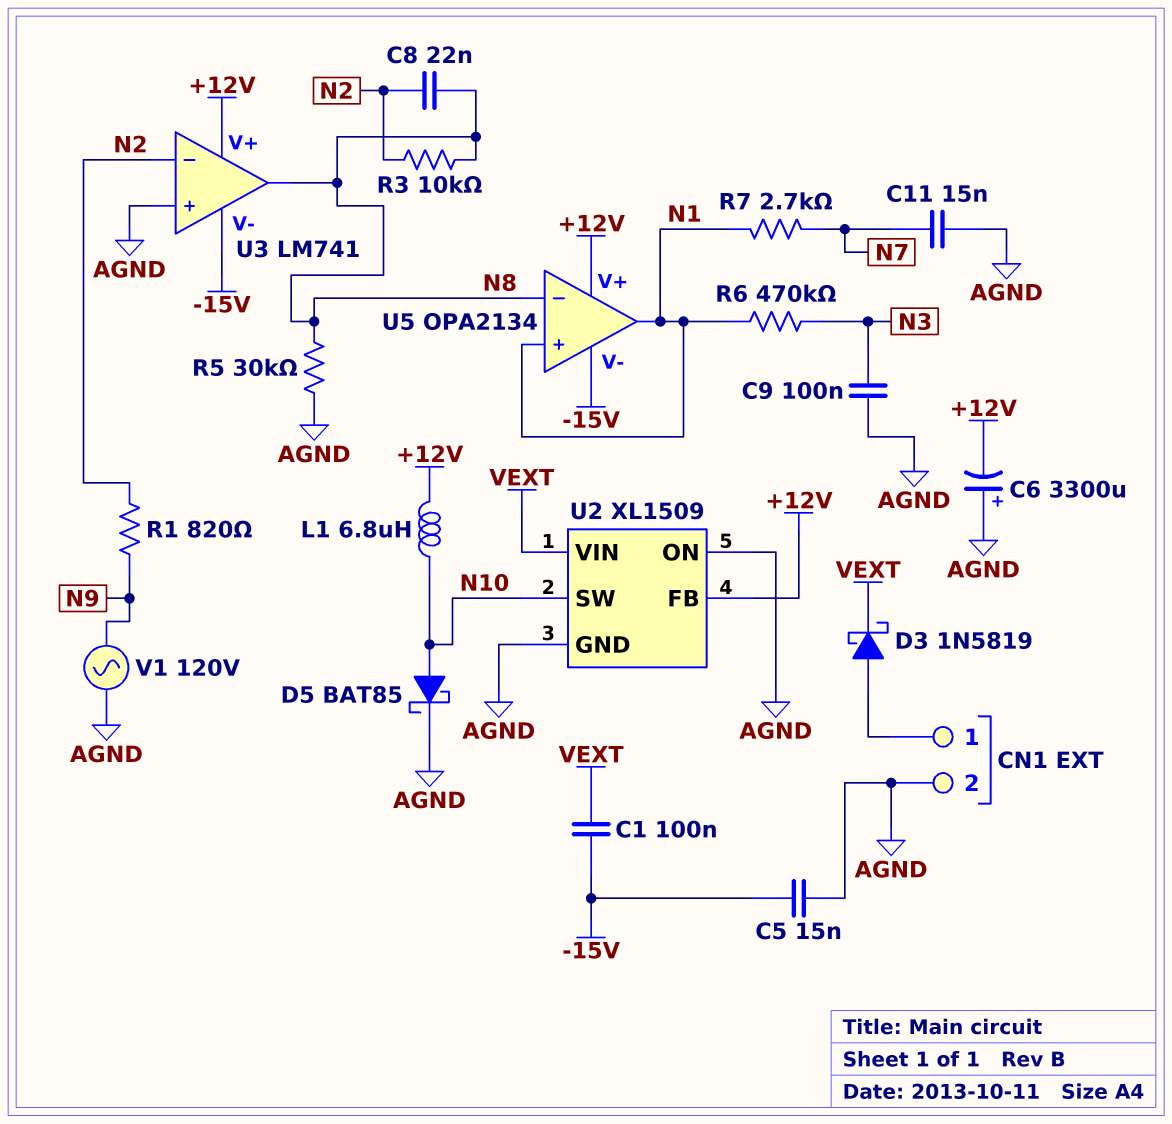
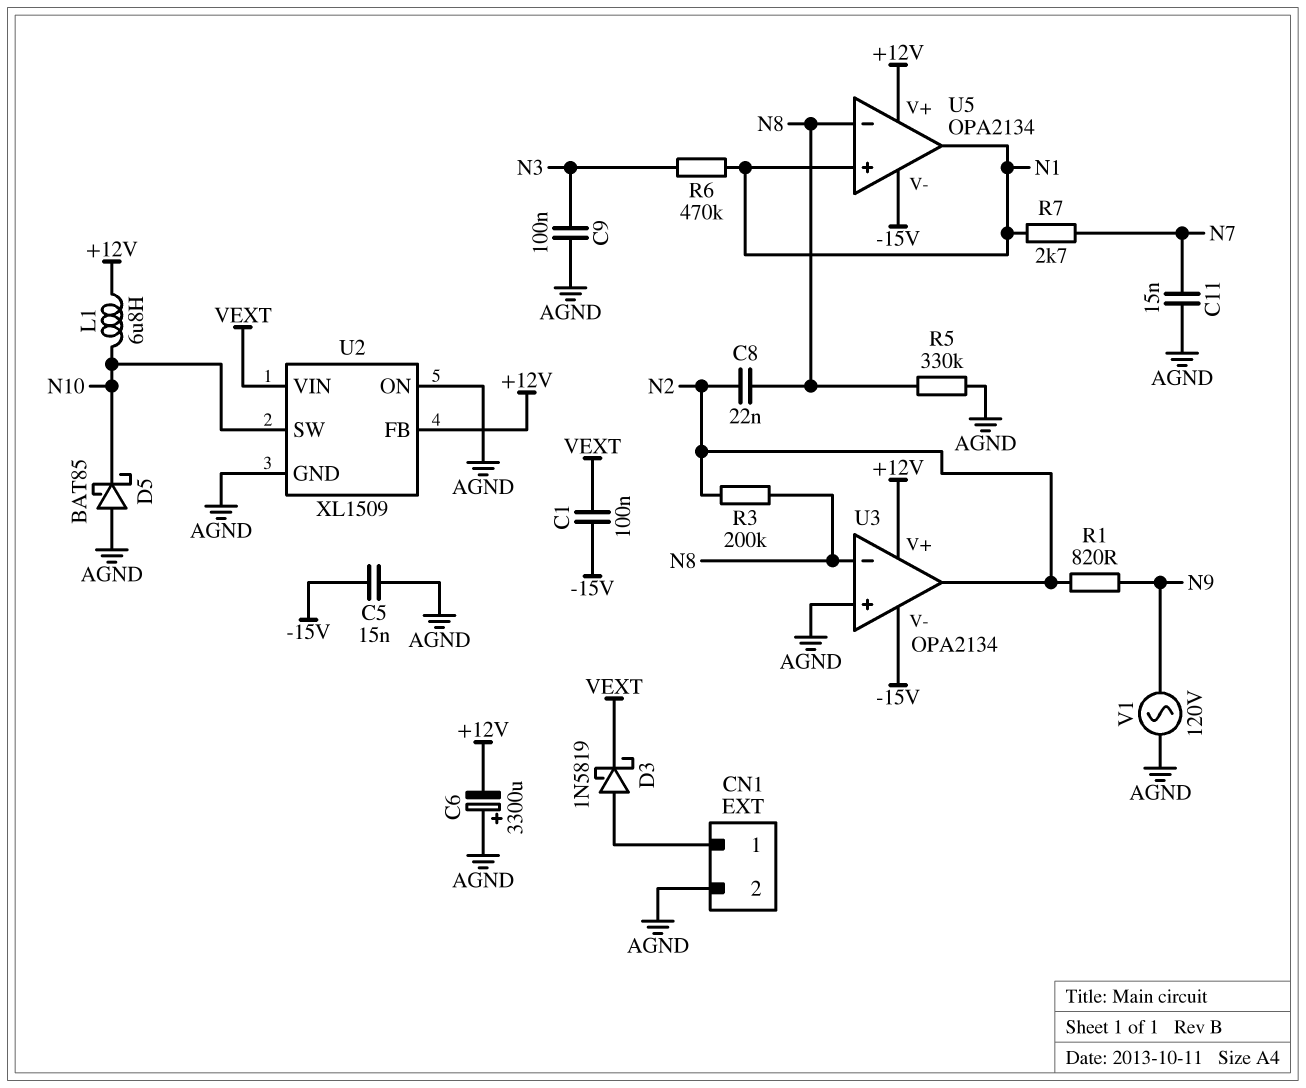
D5: schottky BAT85 (A N10, K AGND) -> schottky BAT85 (A AGND, K N10)
R3: 10k (N2, N8) -> 200k (N2, N8)
R5: 30k (AGND, N8) -> 330k (AGND, N8)
U3: LM741 -> OPA2134
U3 pin in-: N2 -> N8
U3 pin out: N8 -> N2

